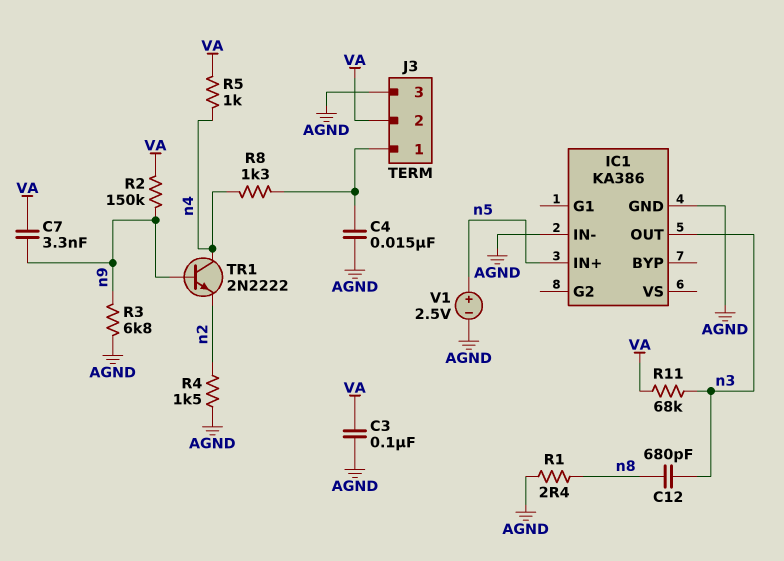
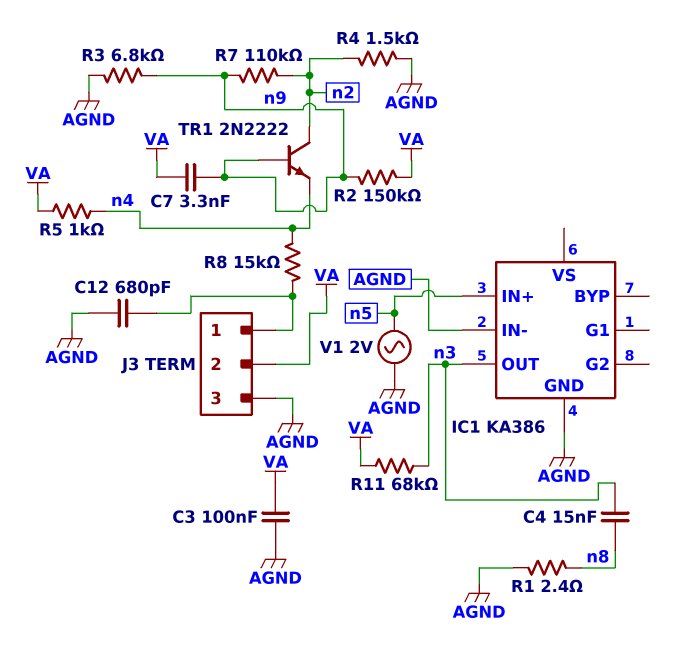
C4: 15nF (AGND, J3/1) -> 15nF (n3, n8)
C12: 680pF (n3, n8) -> 680pF (AGND, J3/1)
R7: none -> 110k (n2, n9)
R8: 1.3k (J3/1, n4) -> 15k (J3/1, n4)
TR1: NPN 2N2222 (B n9, C n4, E n2) -> NPN 2N2222 (B n9, C n2, E n4)
V1: 2.5V (plus n5, minus AGND) -> AC 2V (AGND, n5)

